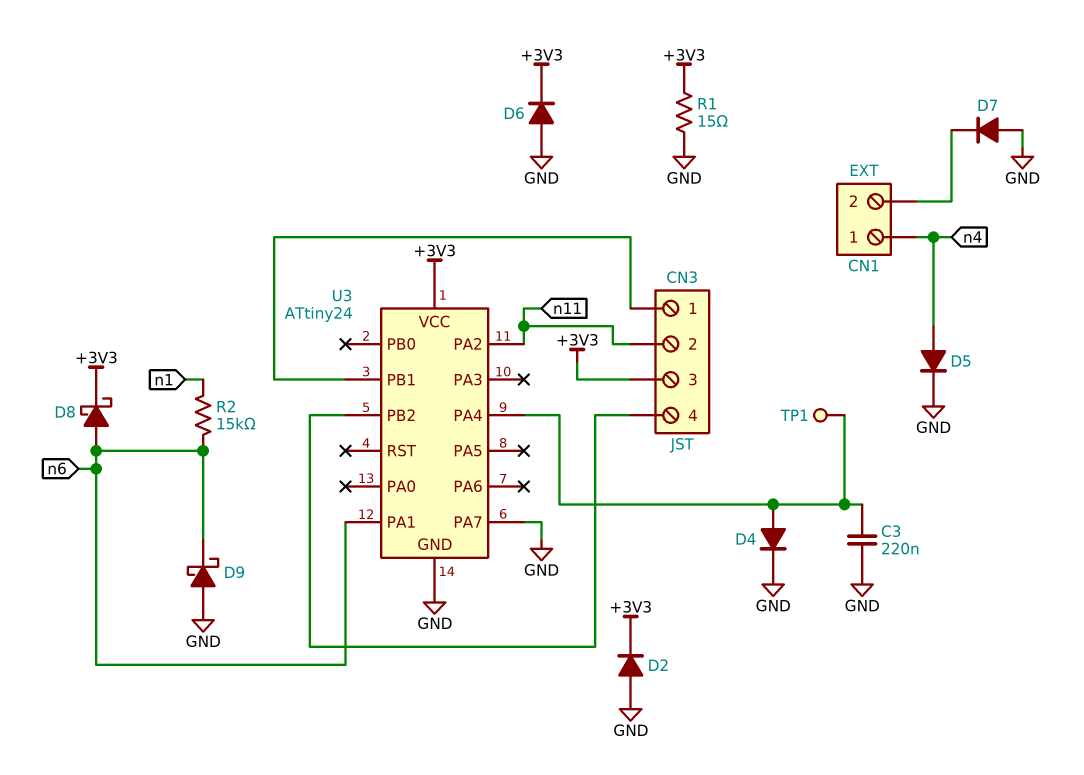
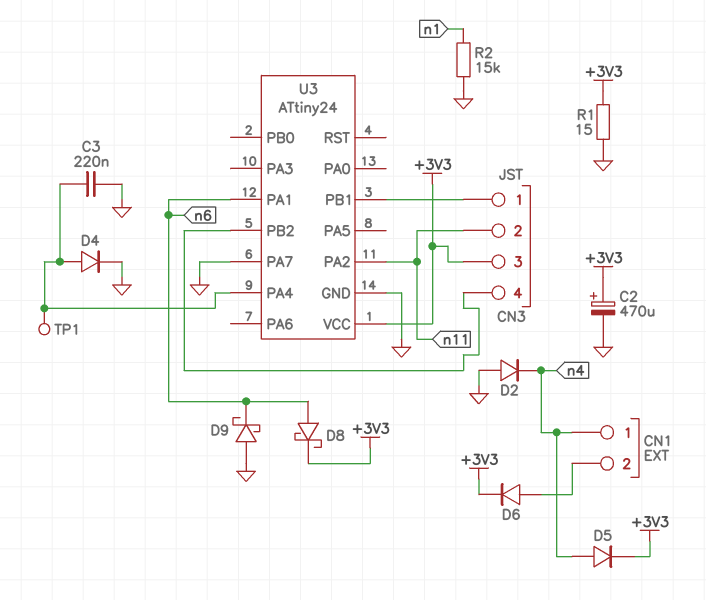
C2: none -> 470uF (plus +3V3, minus GND)
D2: diode (A GND, K +3V3) -> diode (A GND, K n4)
D5: diode (A n4, K GND) -> diode (A n4, K +3V3)
D6: diode (A GND, K +3V3) -> diode (A CN1/2, K +3V3)
D7: diode (A GND, K CN1/2) -> none
R2: 15k (n1, n6) -> 15k (GND, n1)

